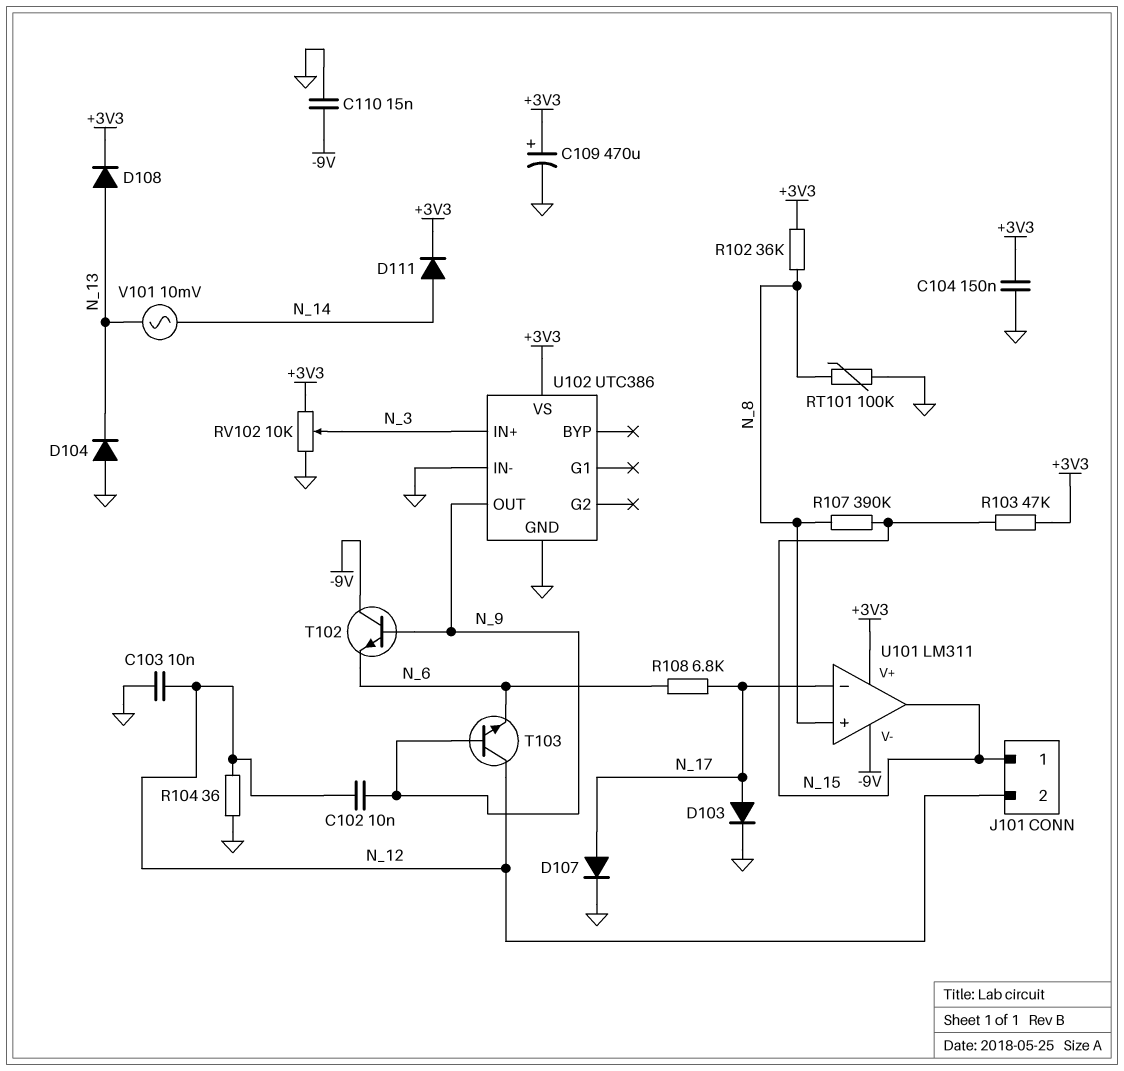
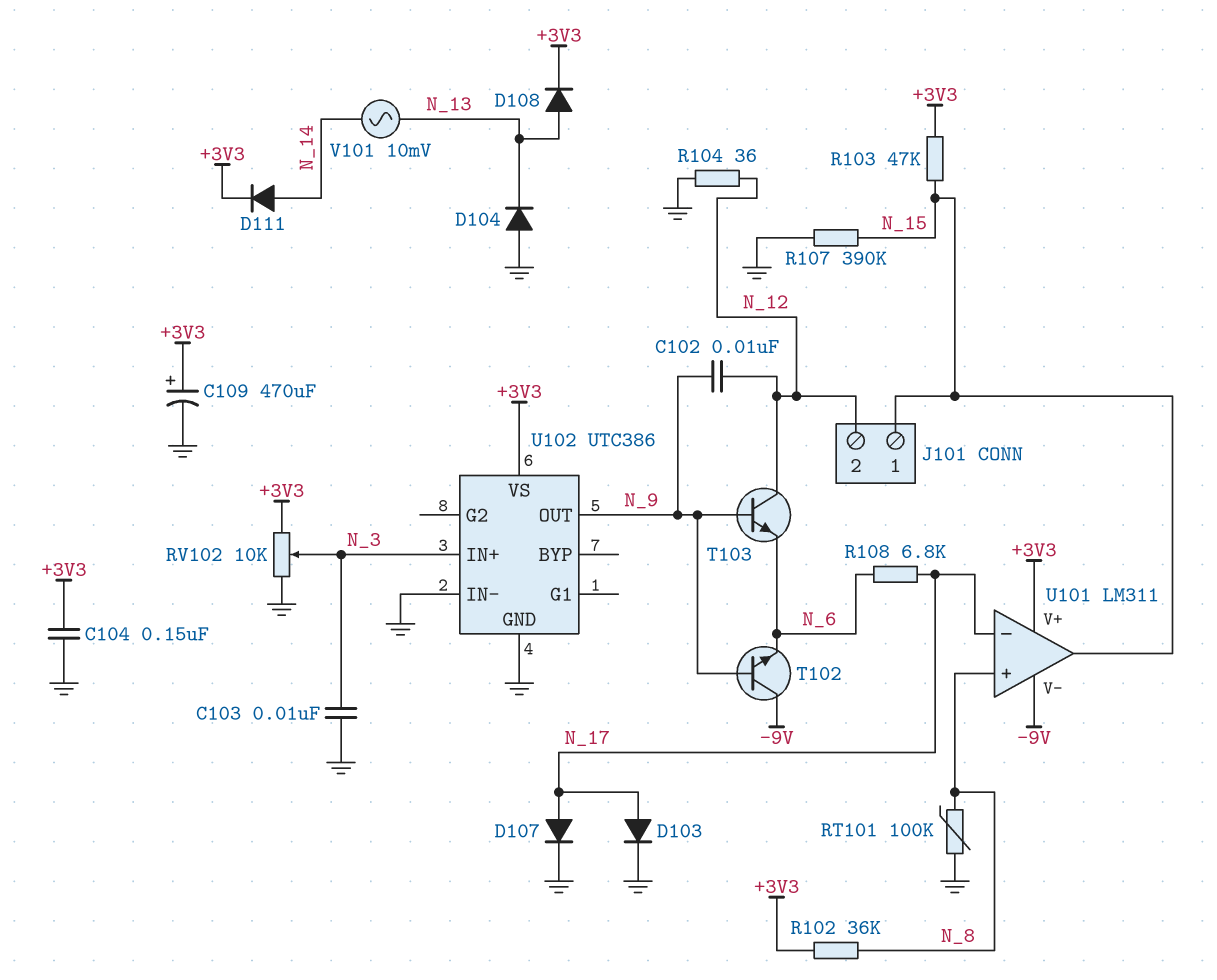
C103: 10nF (GND, N_12) -> 10nF (GND, N_3)
C110: 15nF (-9V, GND) -> none
R107: 390k (N_8, N_15) -> 390k (GND, N_15)

